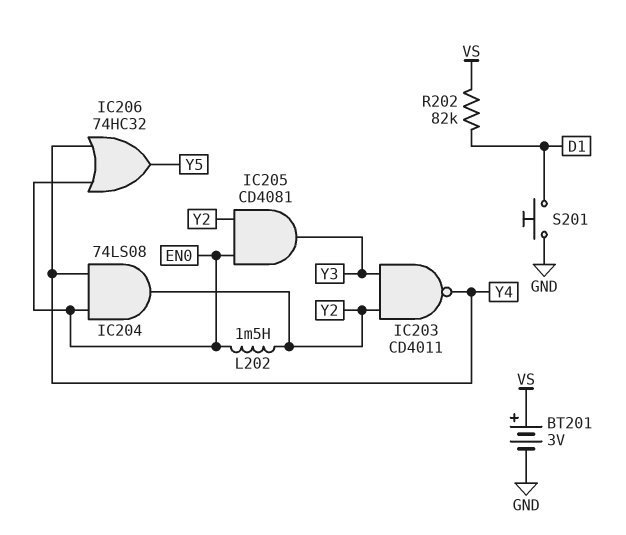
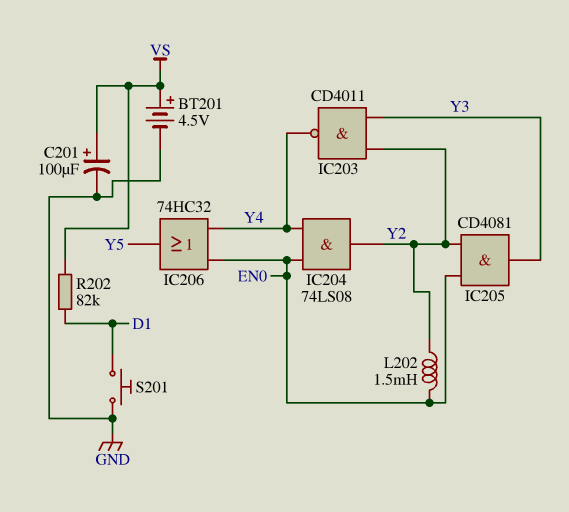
BT201: 3V (plus VS, minus GND) -> 4.5V (plus VS, minus GND)
C201: none -> 100uF (plus VS, minus GND)

